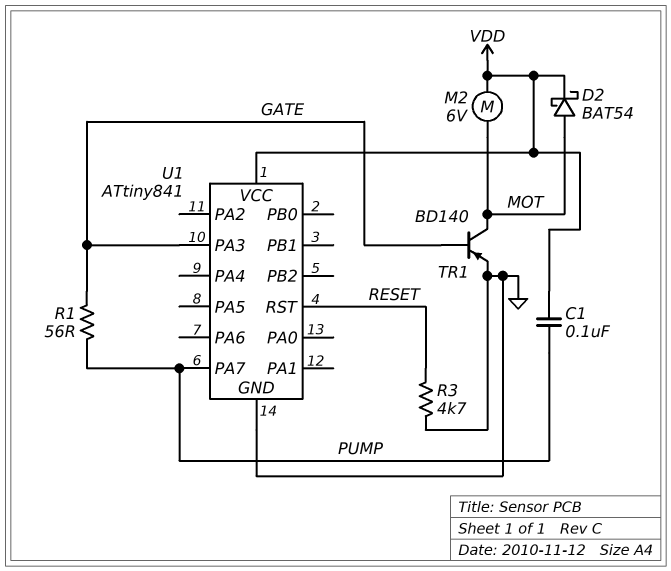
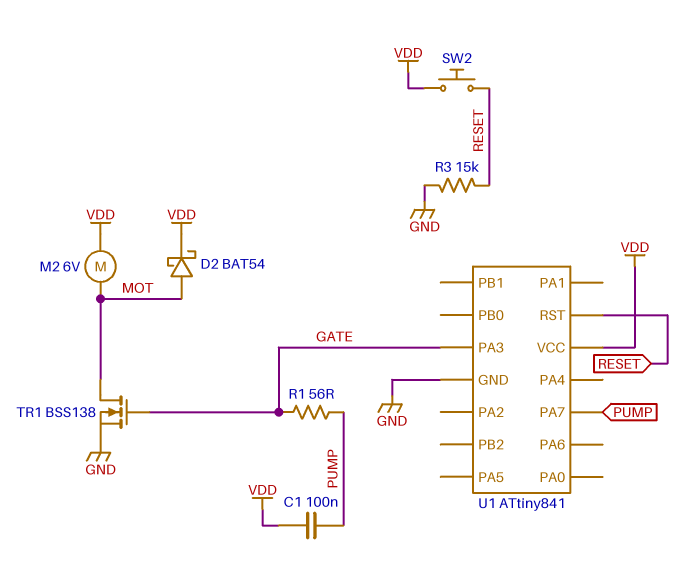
R3: 4.7k (GND, RESET) -> 15k (GND, RESET)
SW2: none -> button (RESET, VDD)
TR1: PNP BD140 (B GATE, C MOT, E GND) -> NMOS BSS138 (G GATE, D MOT, S GND)

